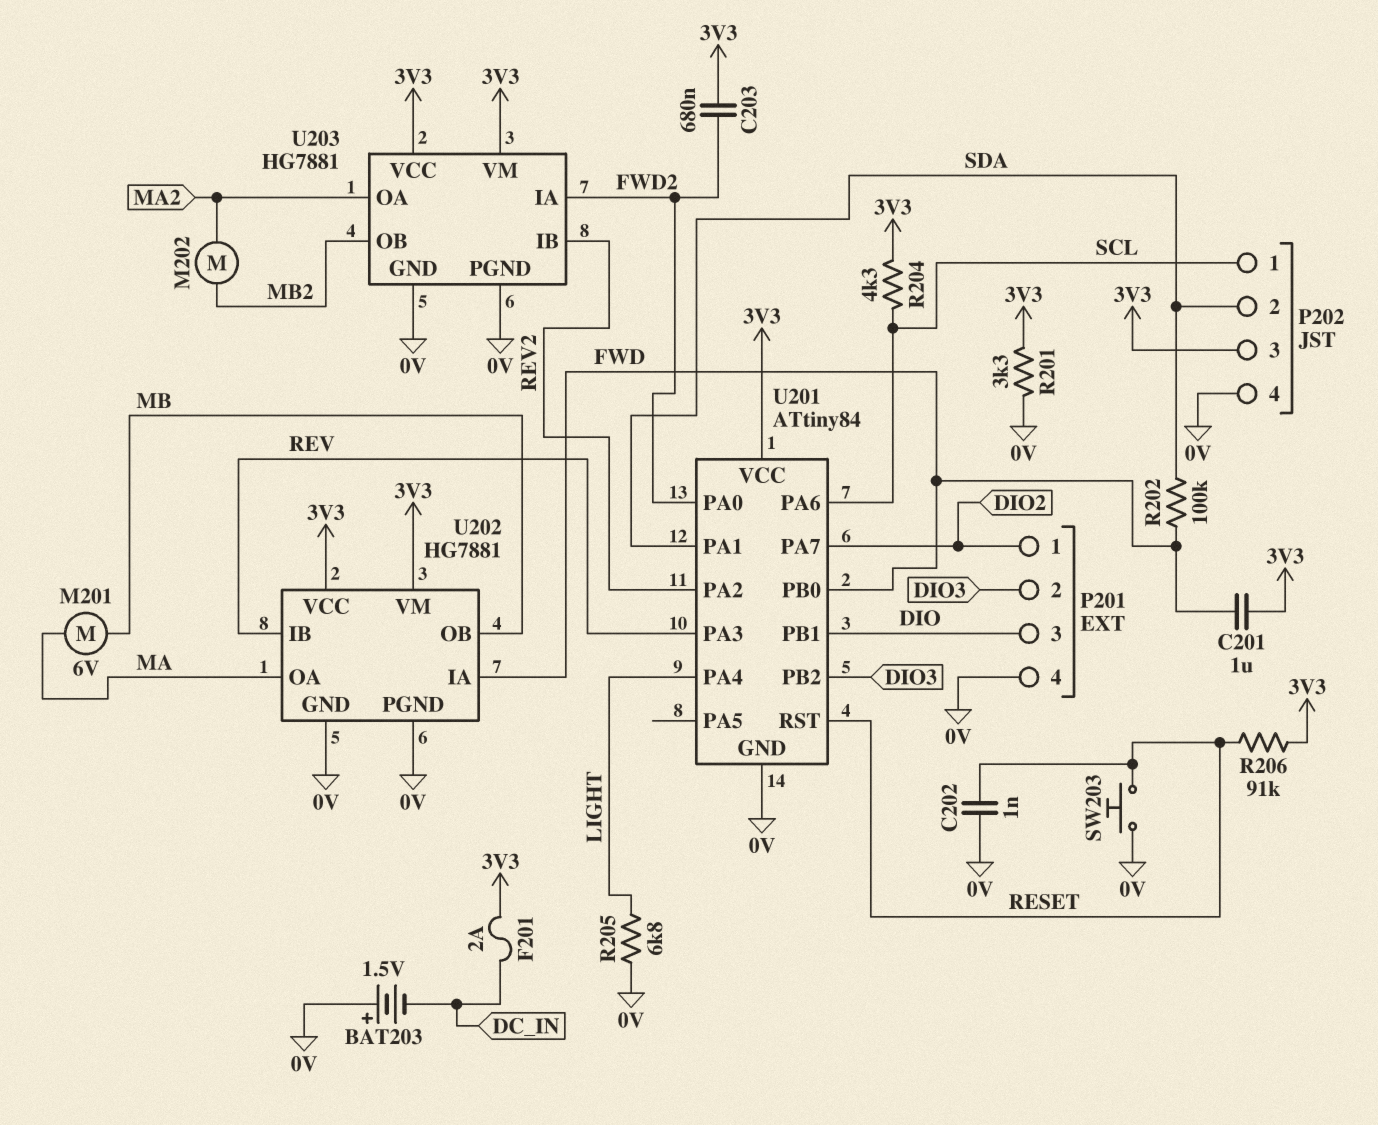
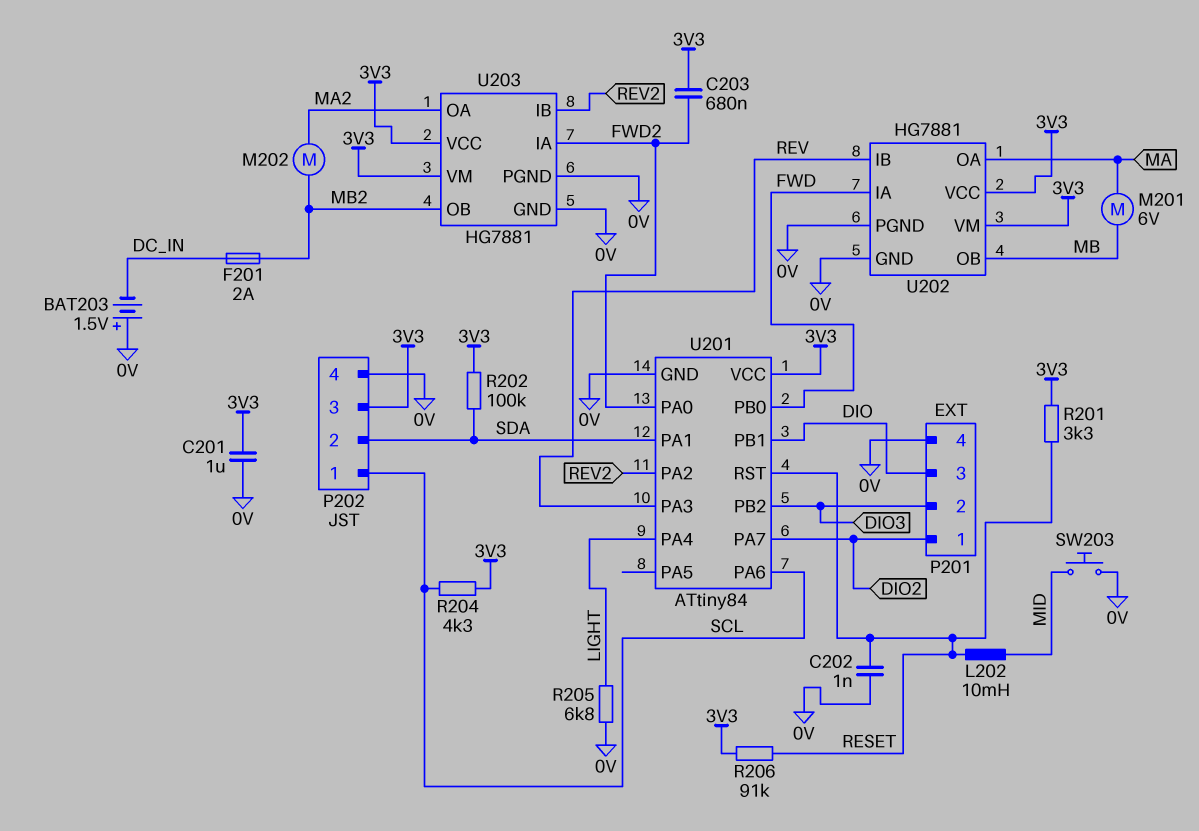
C201: 1uF (3V3, FWD) -> 1uF (0V, 3V3)
F201: 2A (3V3, DC_IN) -> 2A (DC_IN, MB2)
L202: none -> 10mH (MID, RESET)
R201: 3.3k (0V, 3V3) -> 3.3k (3V3, RESET)
R202: 100k (FWD, SDA) -> 100k (3V3, SDA)
SW203: button (0V, RESET) -> button (0V, MID)

